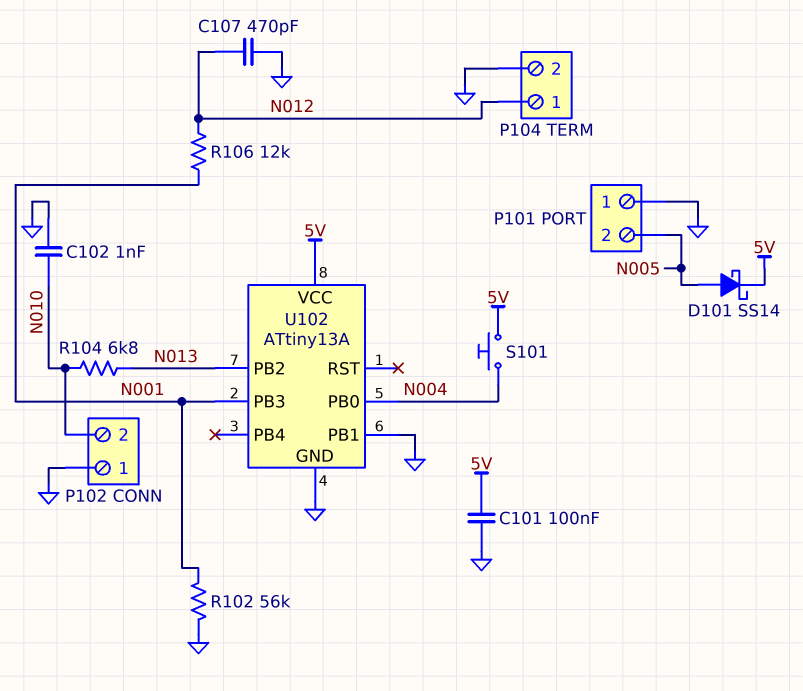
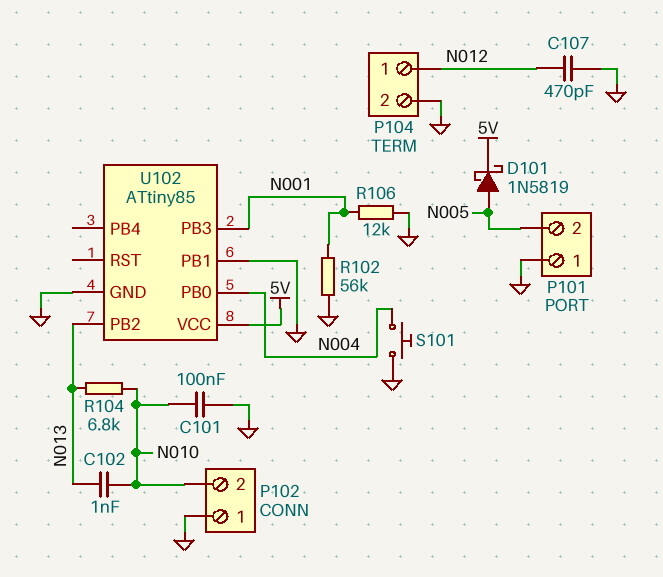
C101: 100nF (5V, GND) -> 100nF (GND, N010)
C102: 1nF (GND, N010) -> 1nF (N010, N013)
D101: schottky SS14 (A N005, K 5V) -> schottky 1N5819 (A N005, K 5V)
R106: 12k (N001, N012) -> 12k (GND, N001)
S101: button (5V, N004) -> button (GND, N004)
U102: ATtiny13A -> ATtiny85

